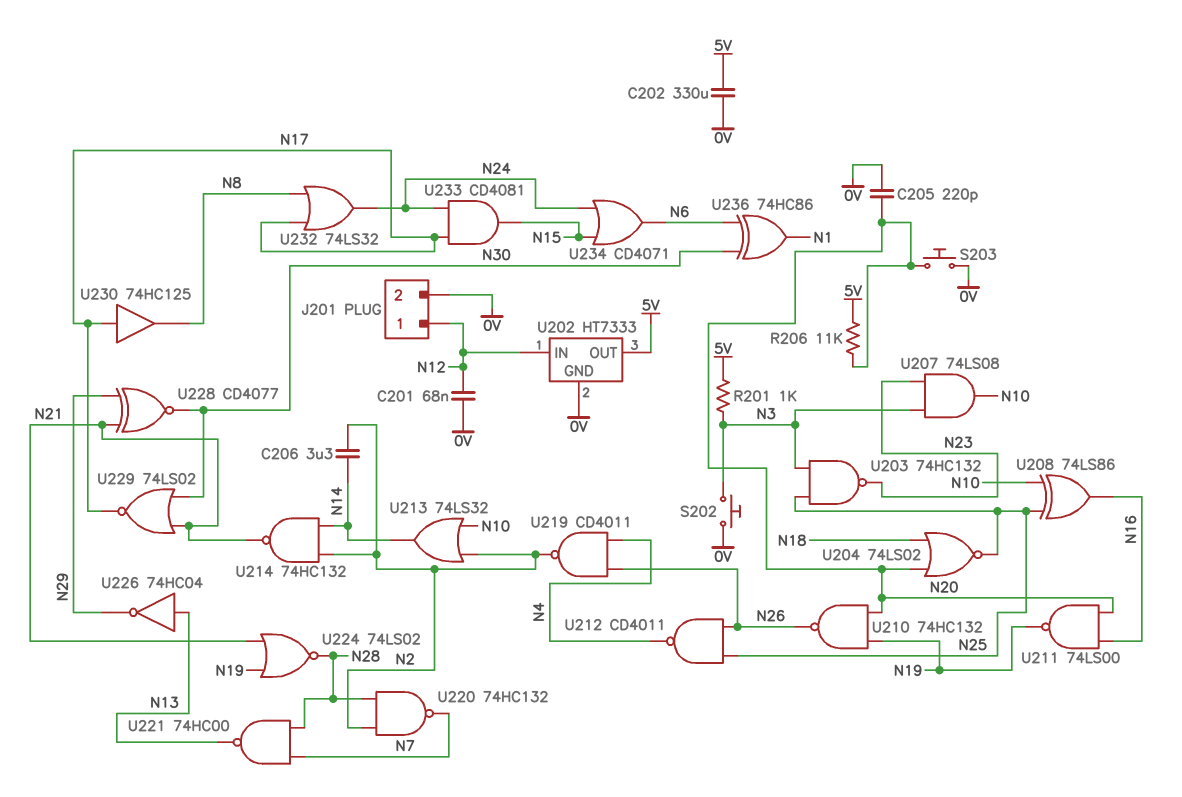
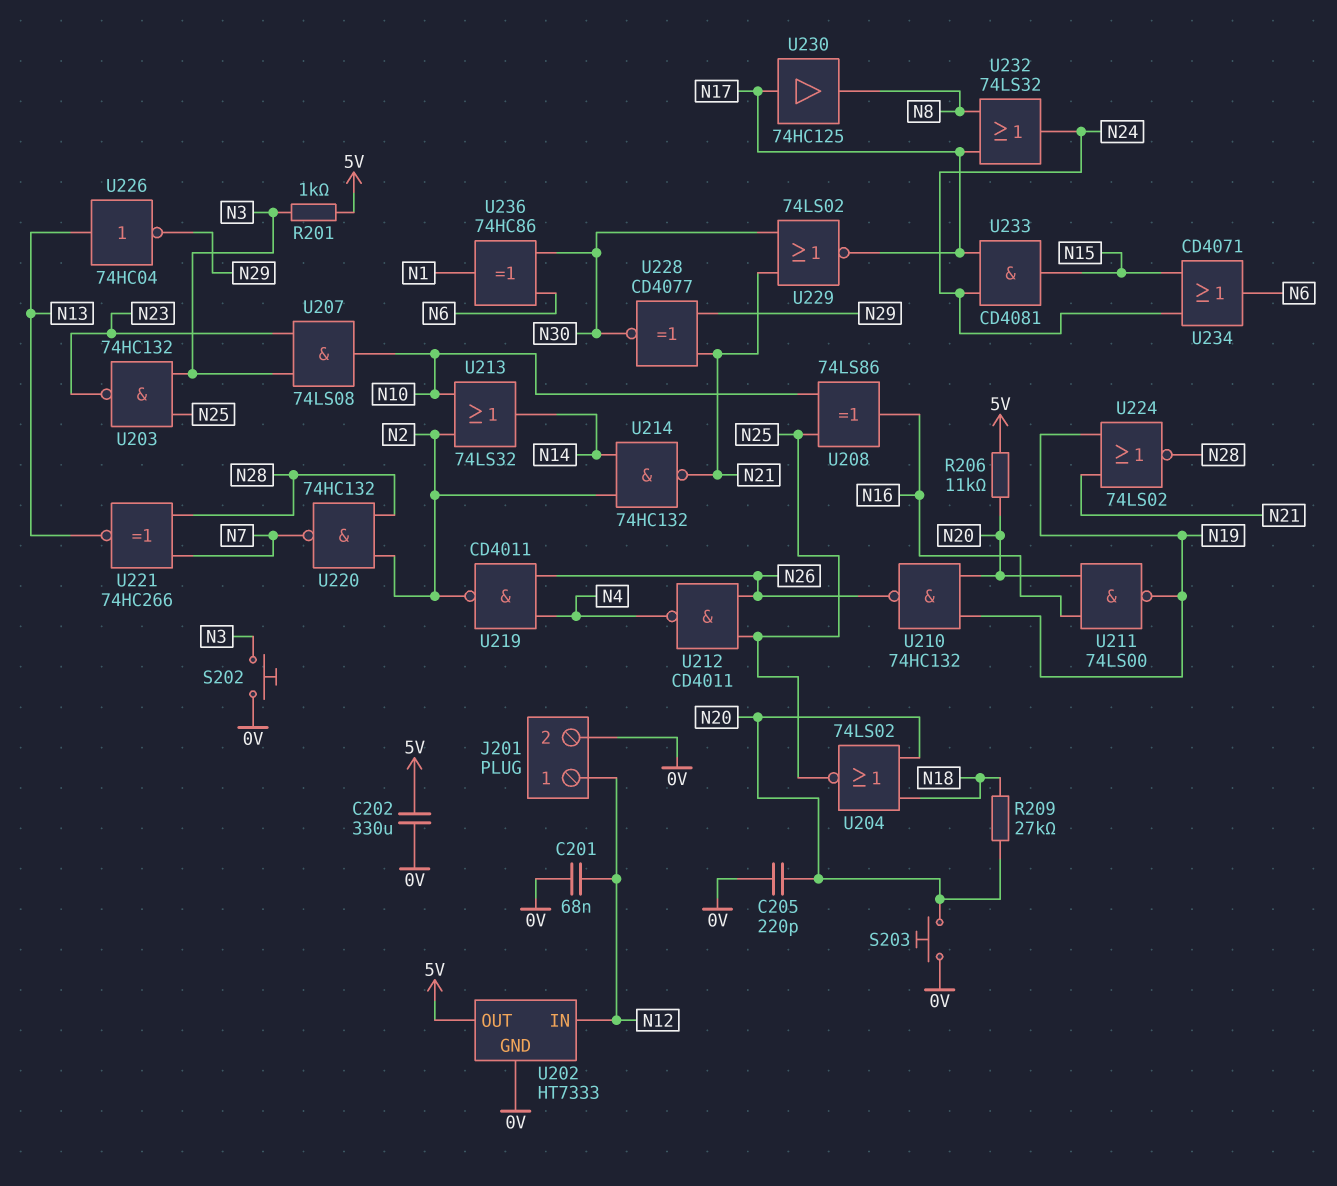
C206: 3.3uF (N2, N14) -> none
R209: none -> 27k (N18, N20)
U221: NAND 74HC00 (in N7, in N28, out N13) -> XNOR 74HC266 (in N7, in N28, out N13)

